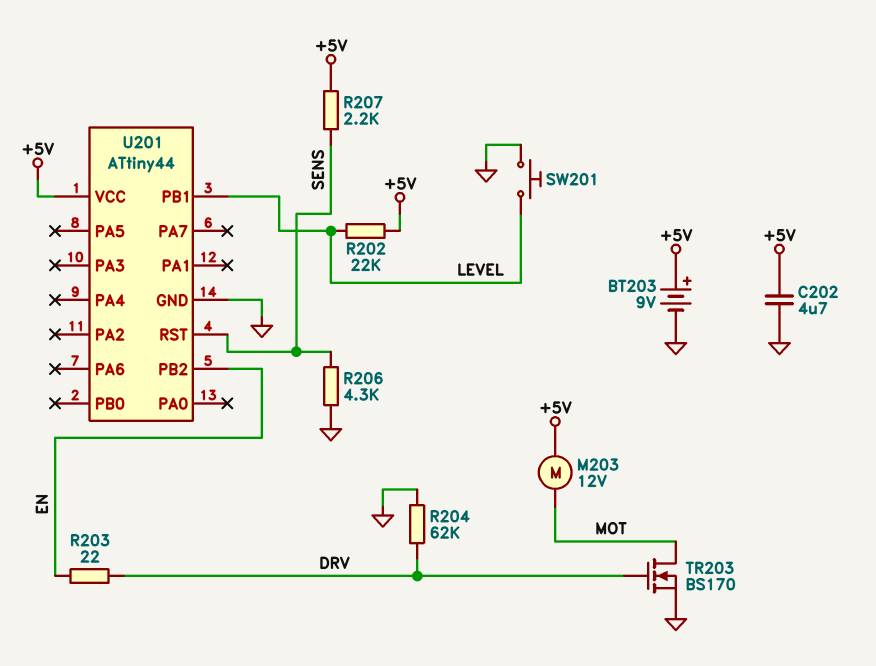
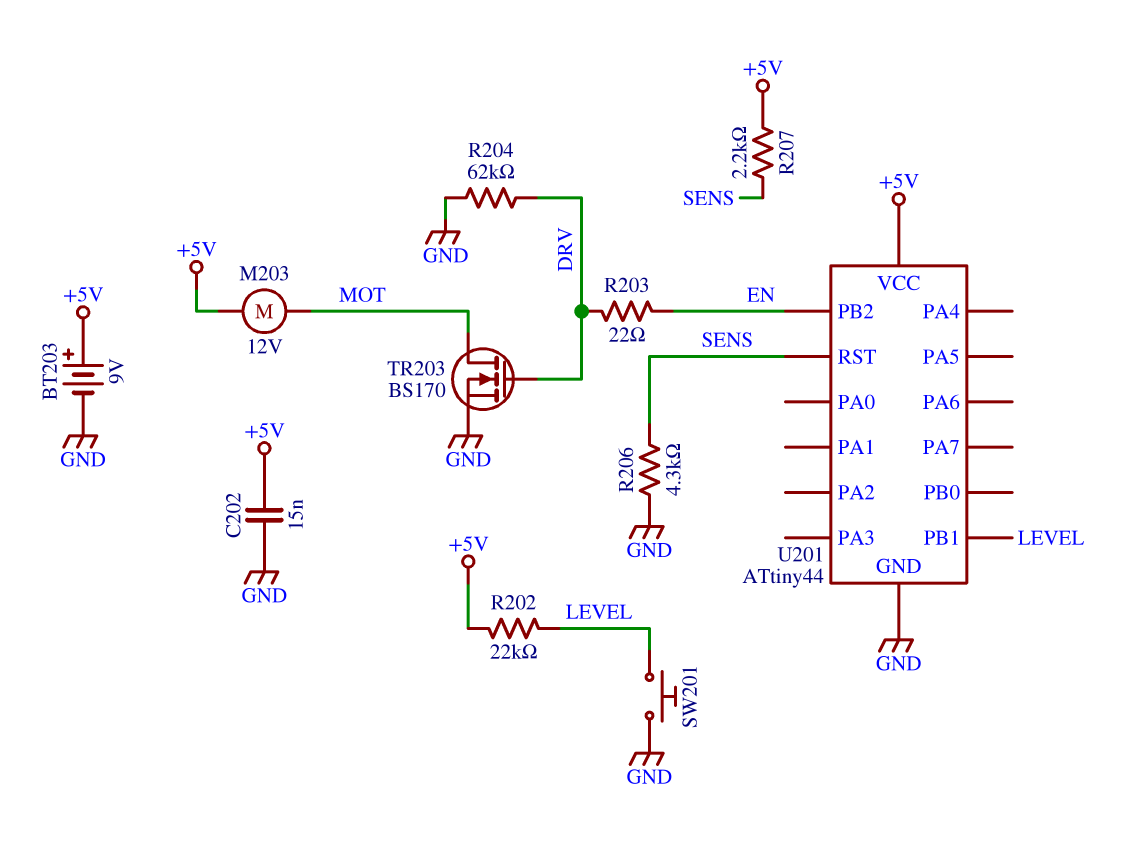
C202: 4.7uF (+5V, GND) -> 15nF (+5V, GND)

